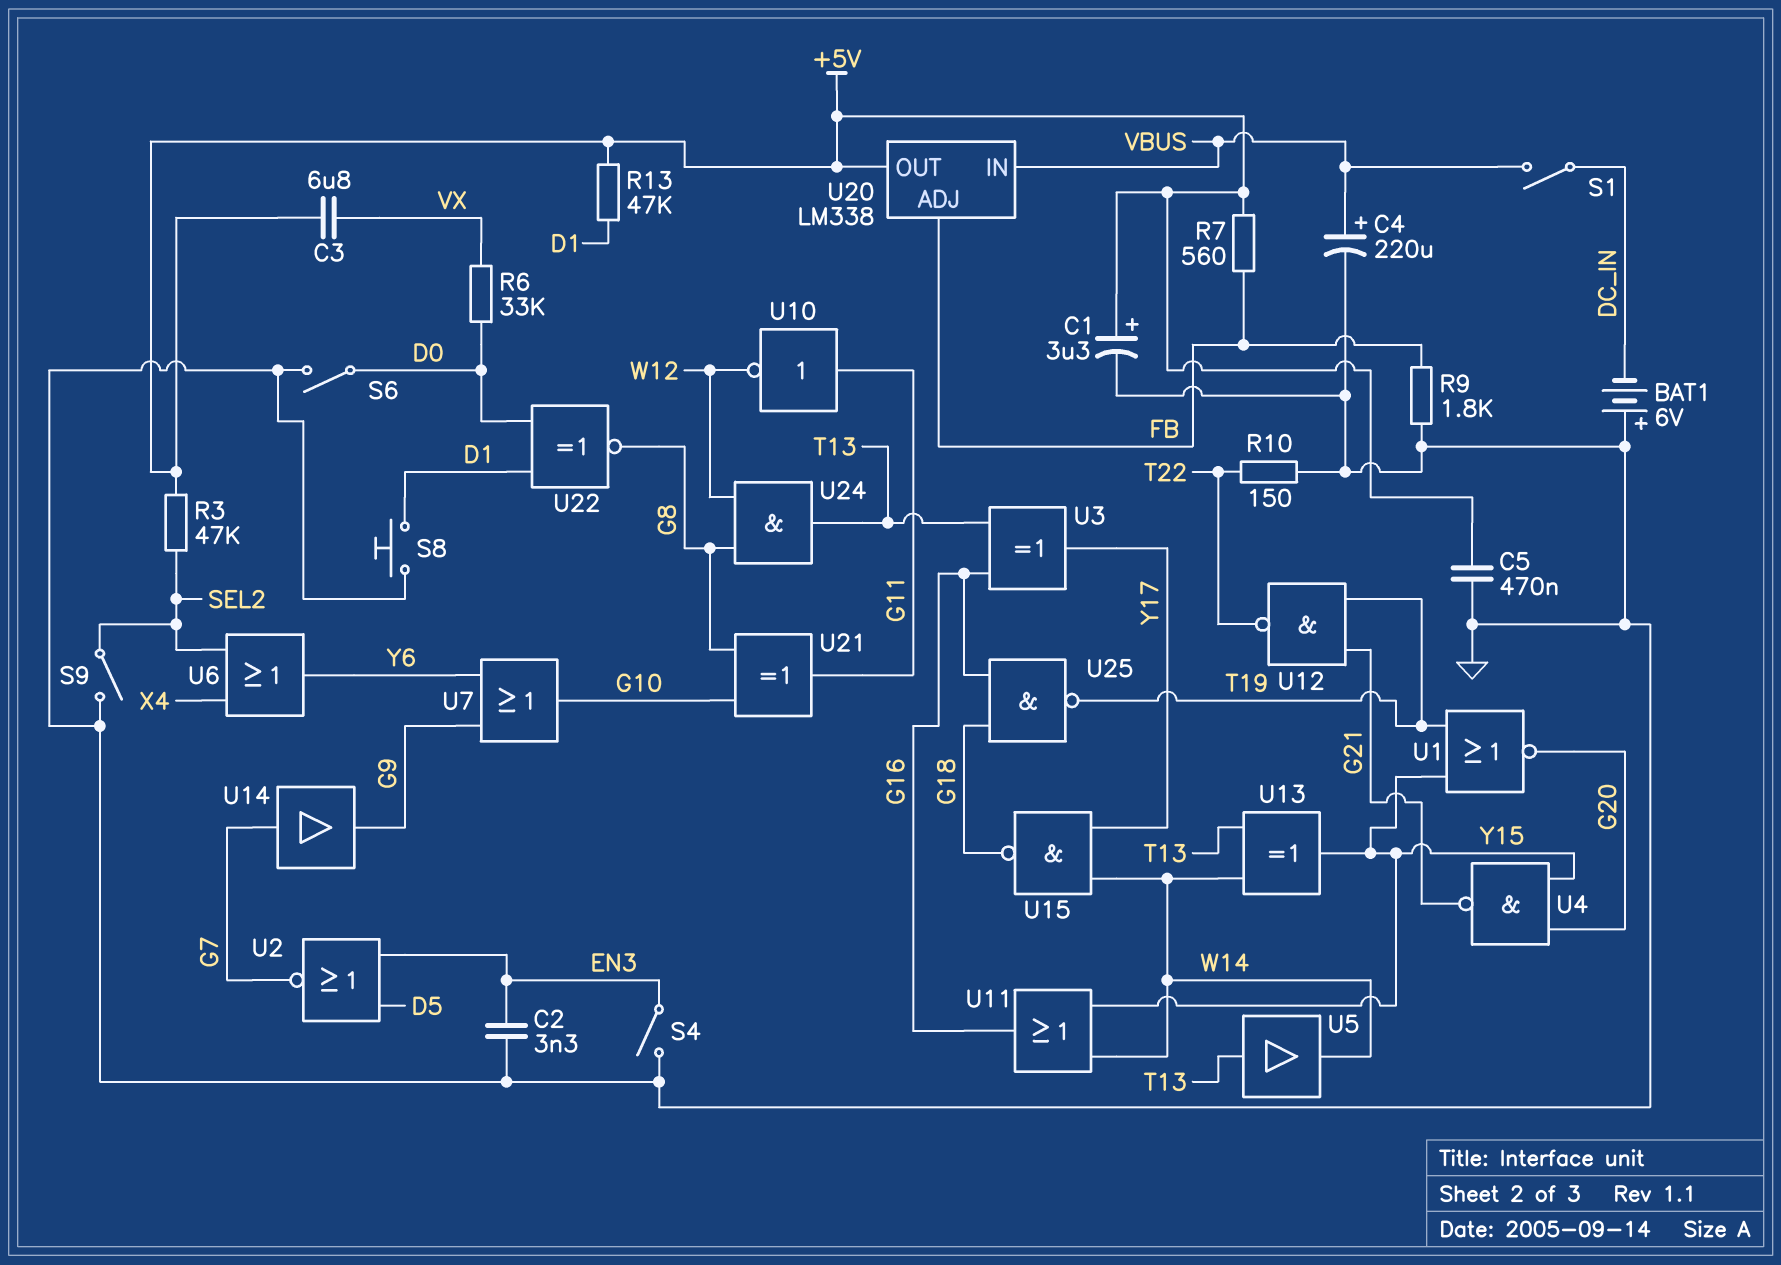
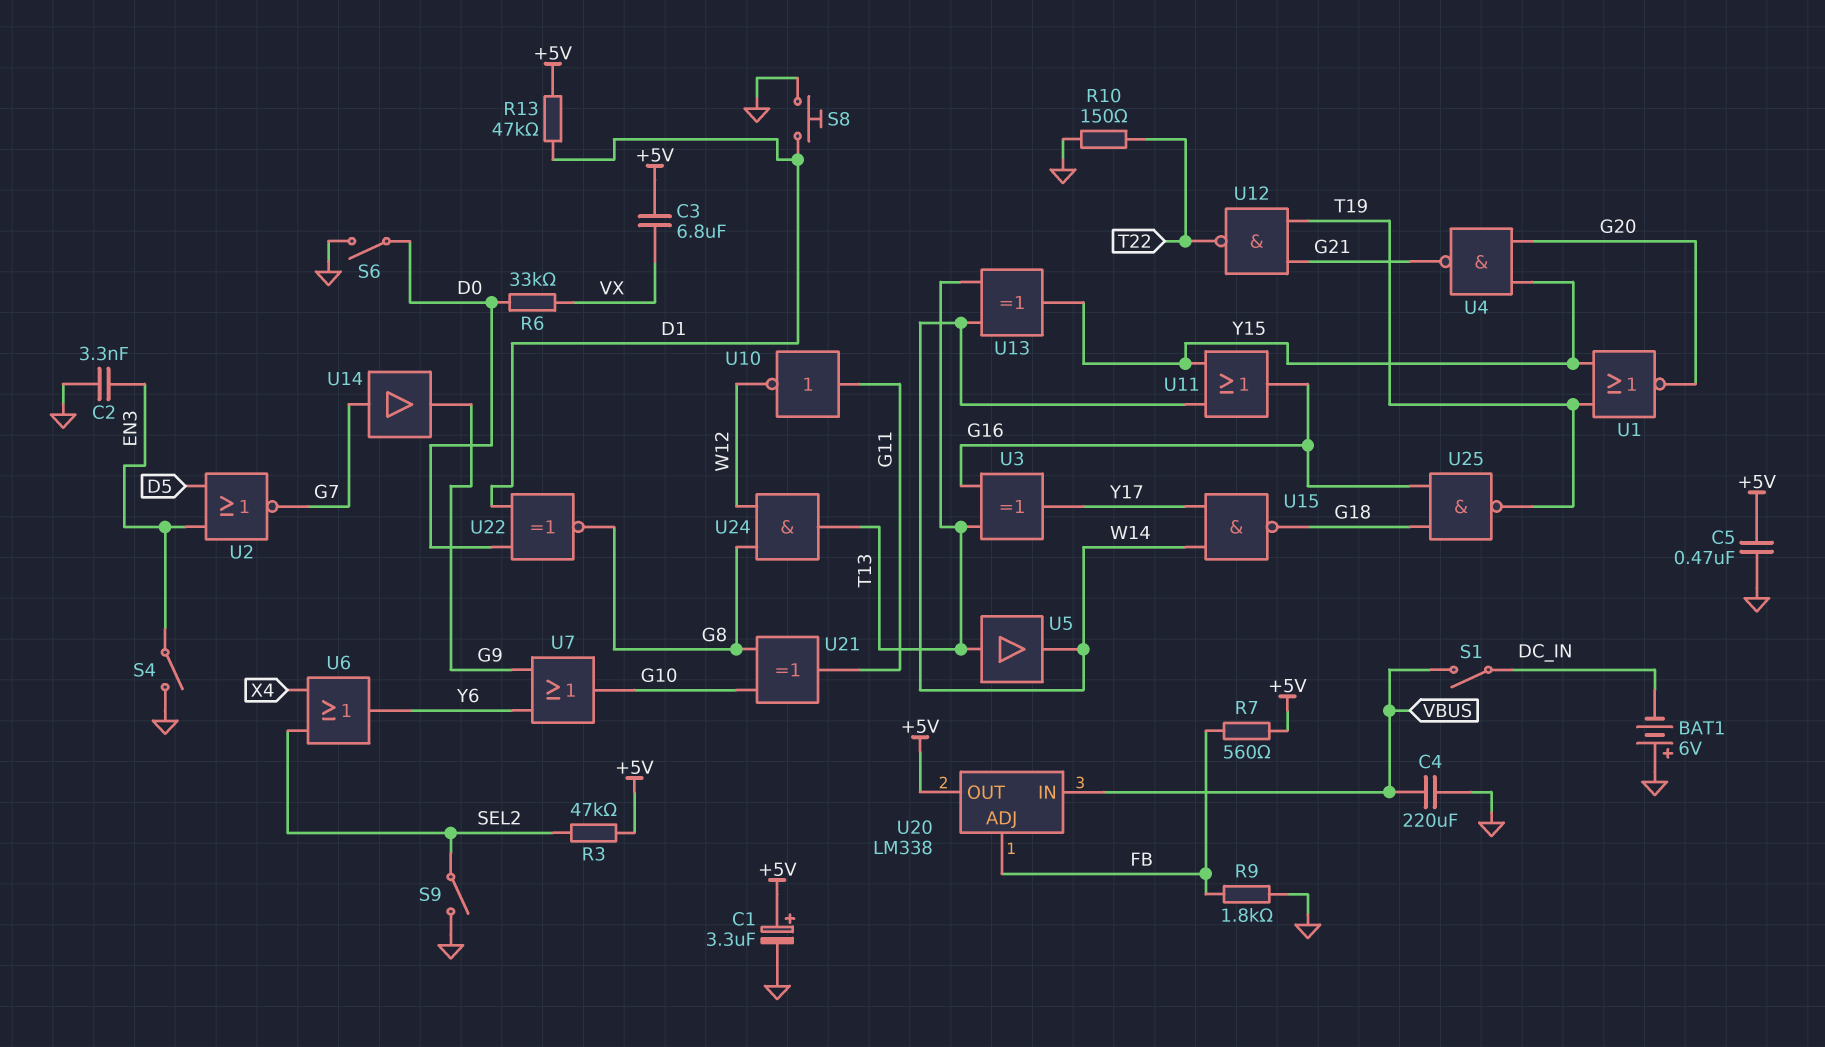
C4: 220uF (plus VBUS, minus GND) -> 220uF (GND, VBUS)

